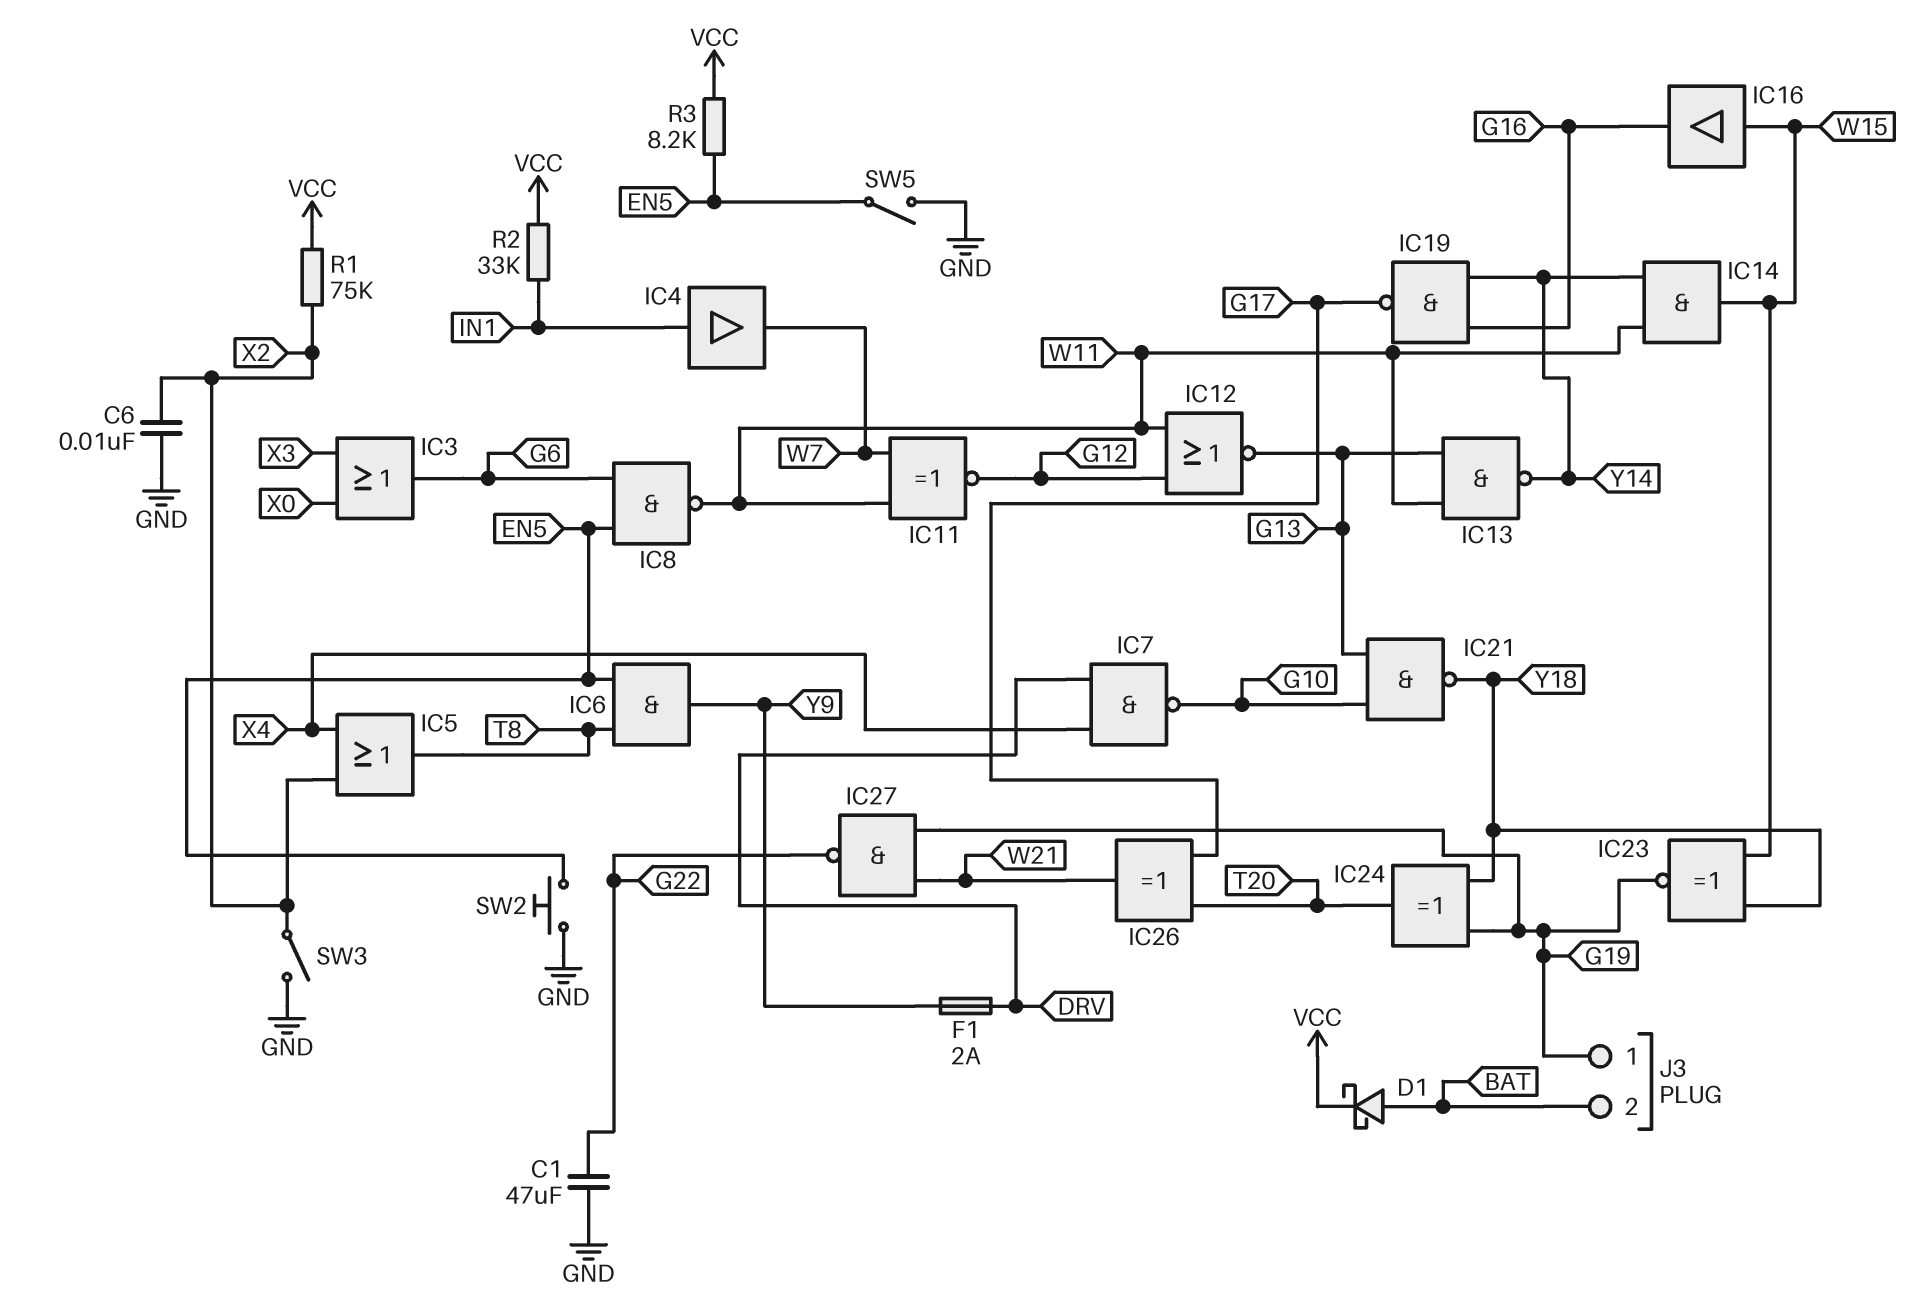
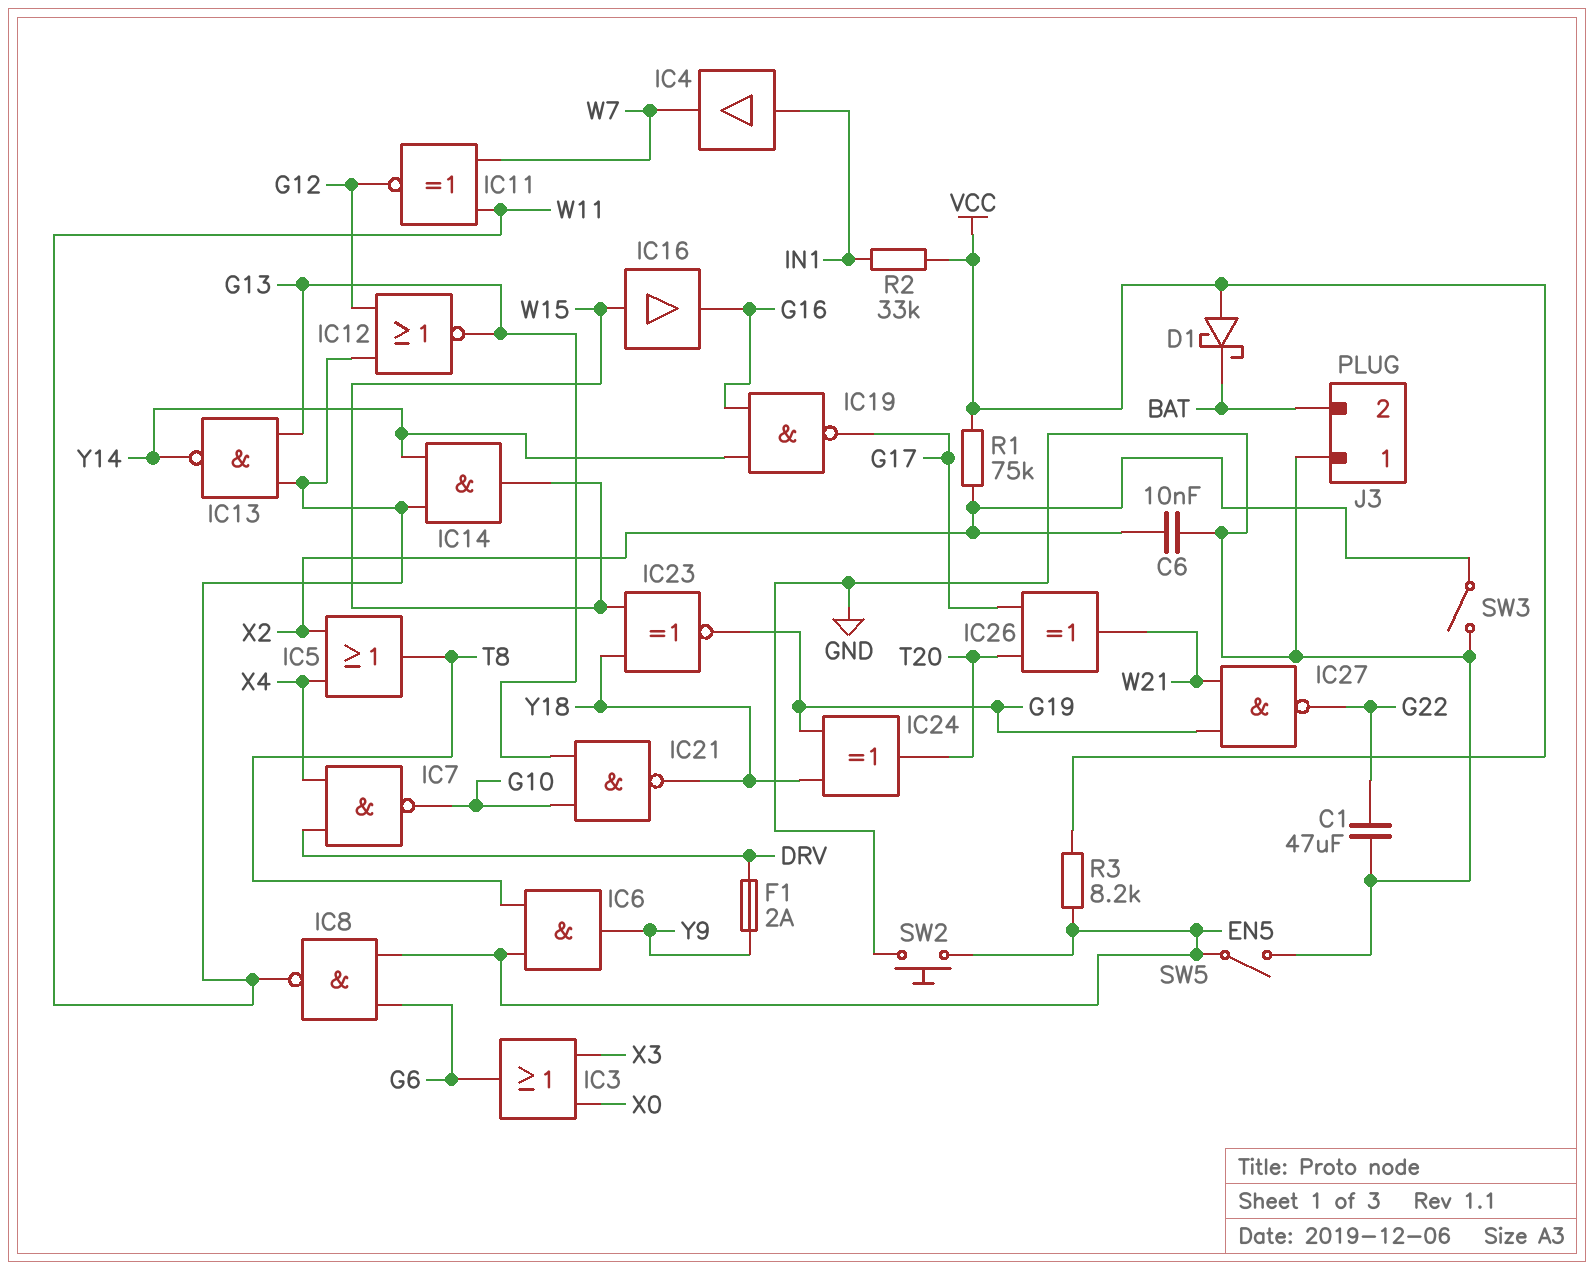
D1: schottky (A BAT, K VCC) -> schottky (A VCC, K BAT)
J3 pin 1: G19 -> GND

